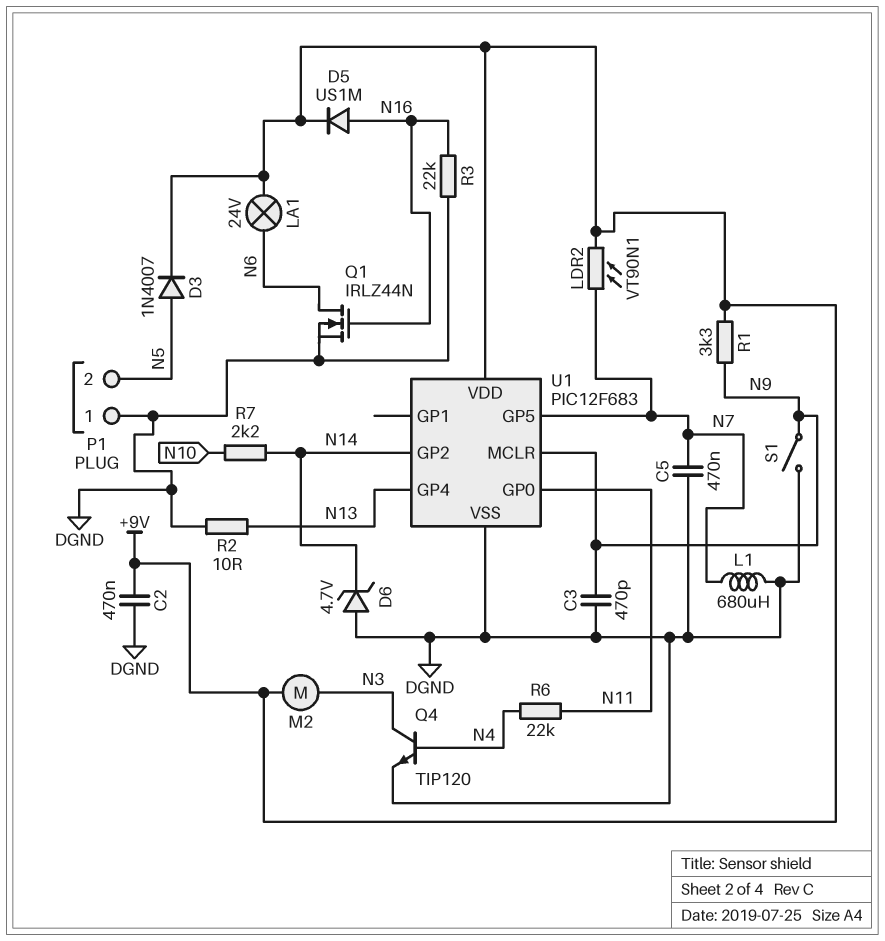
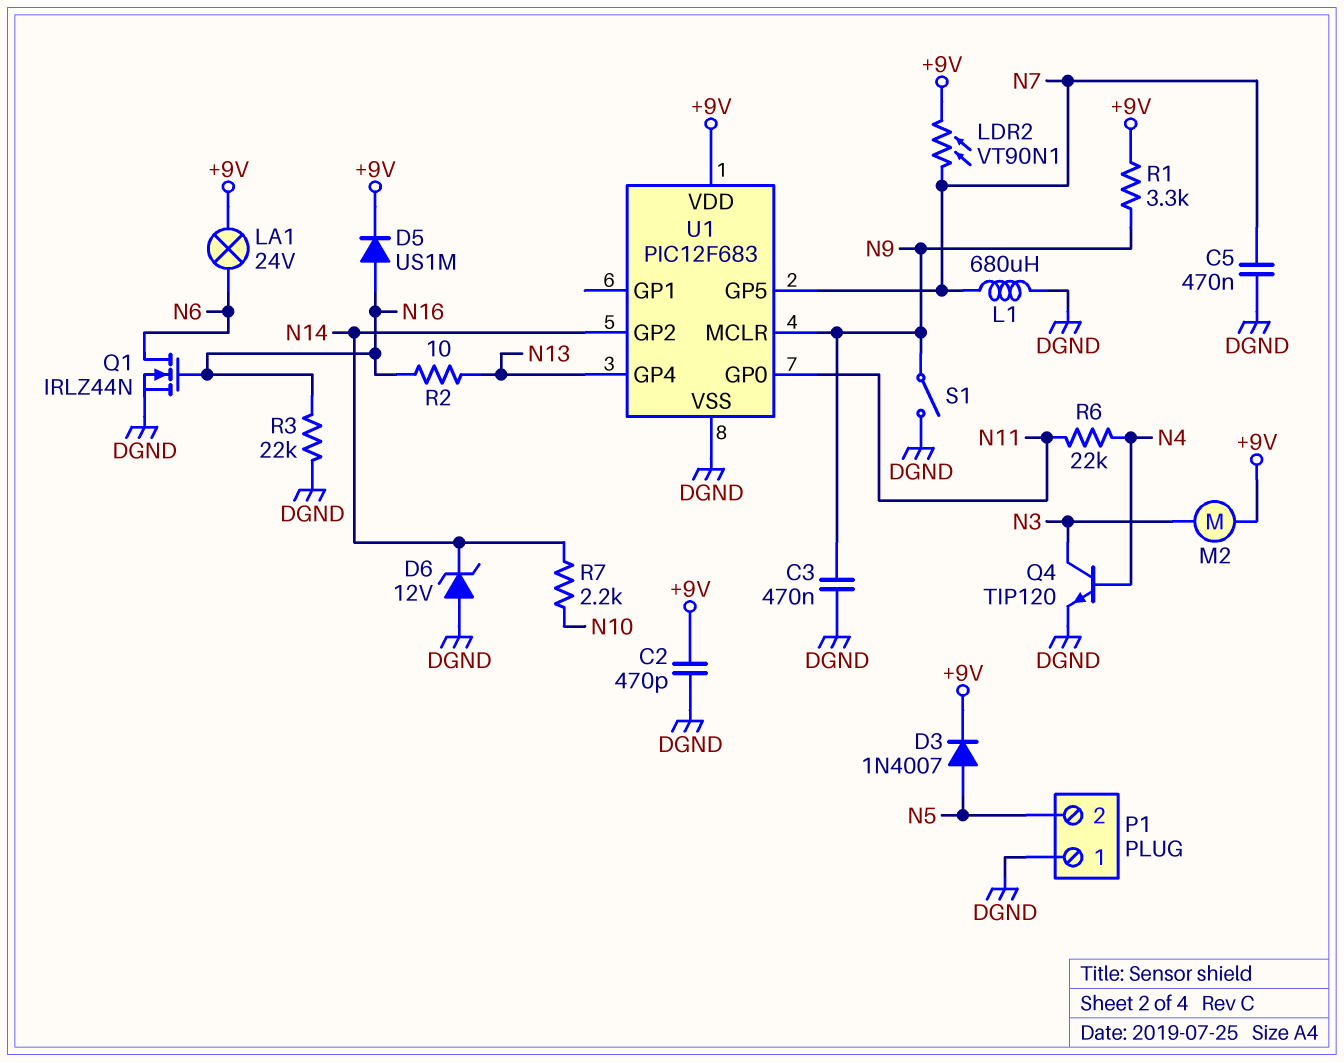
C2: 470nF (+9V, DGND) -> 470pF (+9V, DGND)
C3: 470pF (DGND, N9) -> 470nF (DGND, N9)
D6: zener 4.7V (A DGND, K N14) -> zener 12V (A DGND, K N14)
R2: 10 (DGND, N13) -> 10 (N13, N16)

